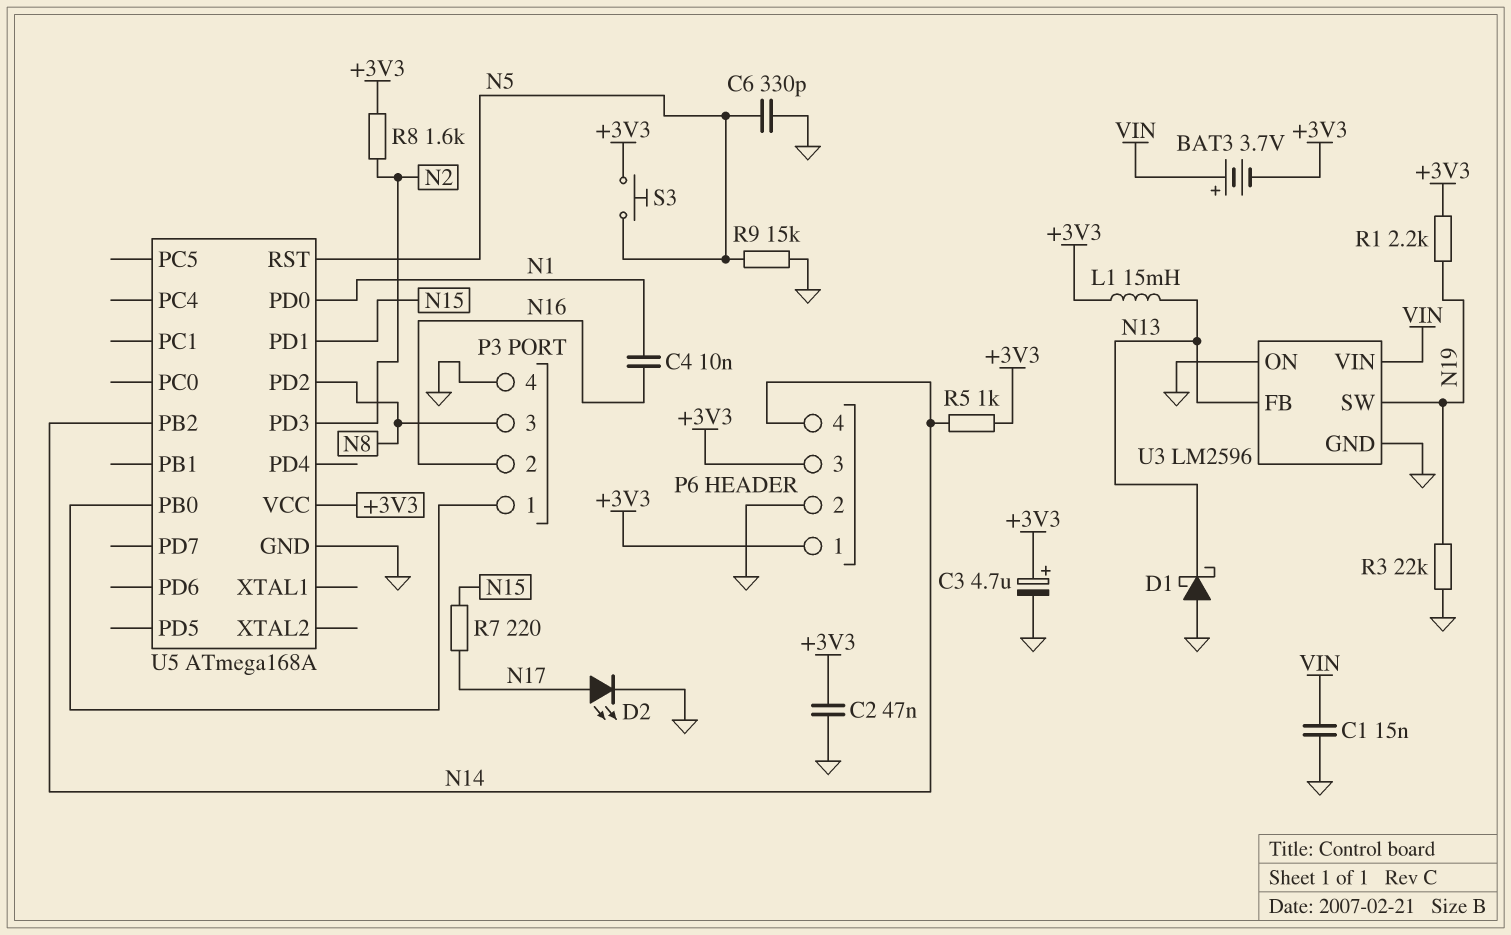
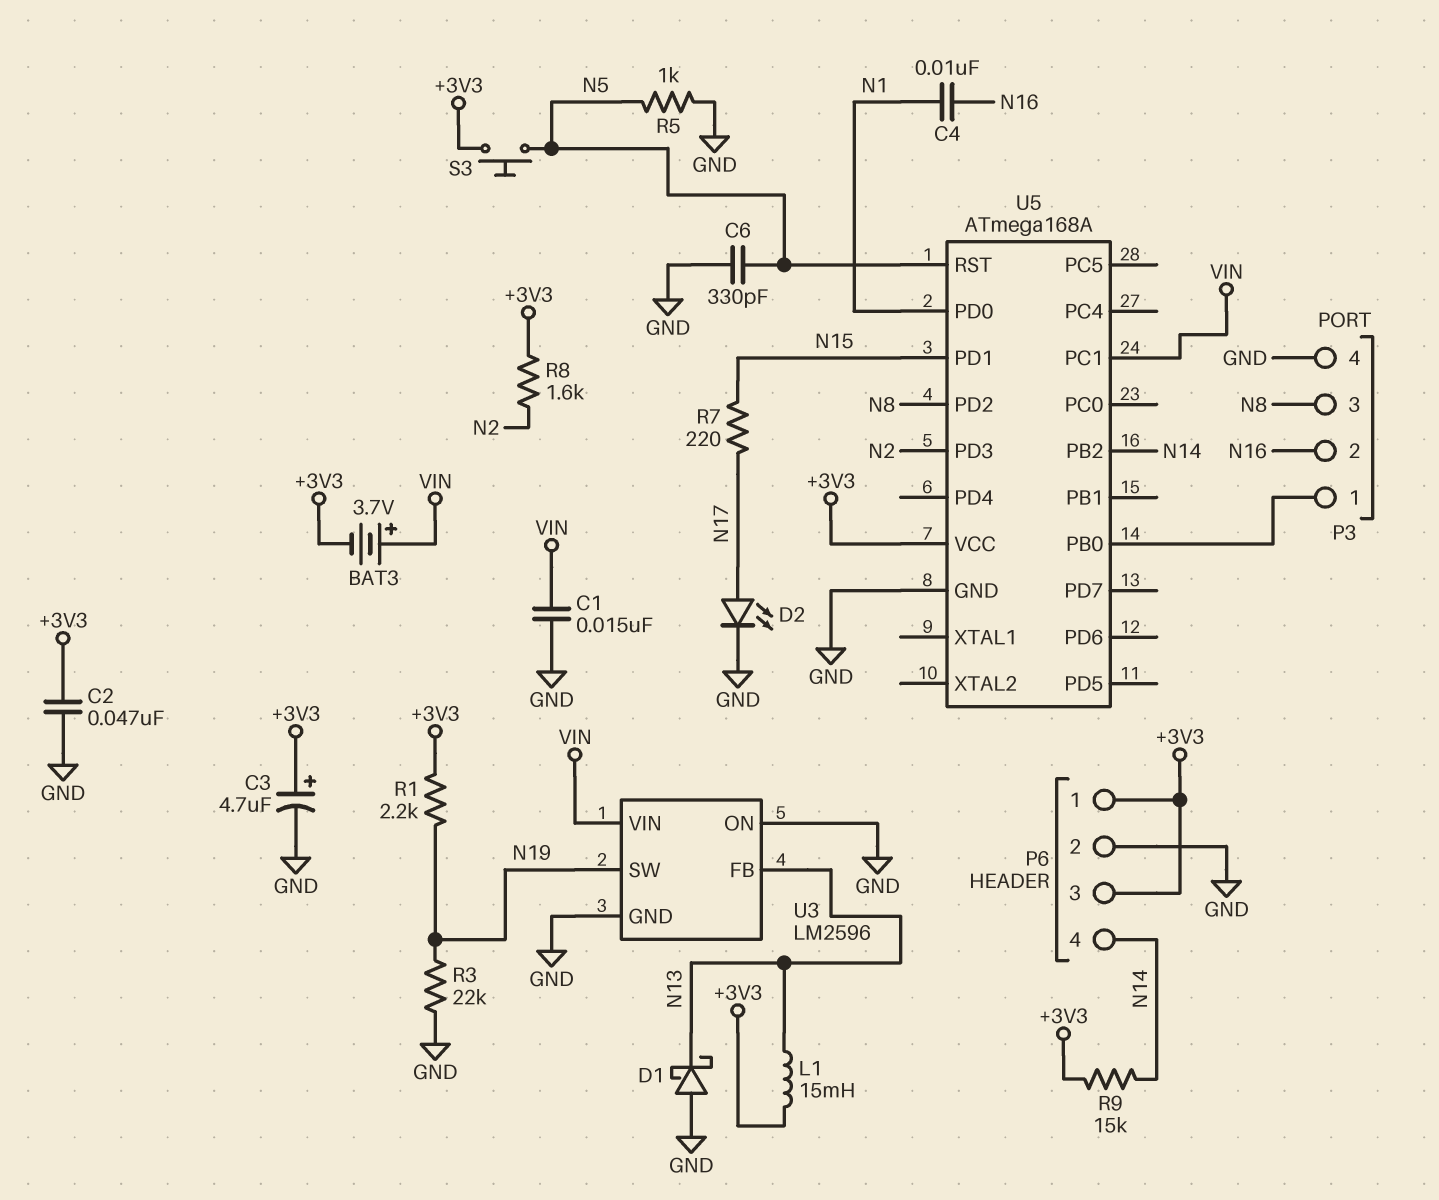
R5: 1k (+3V3, N14) -> 1k (GND, N5)
R9: 15k (GND, N5) -> 15k (+3V3, N14)
U5 pin PC1: none -> VIN

